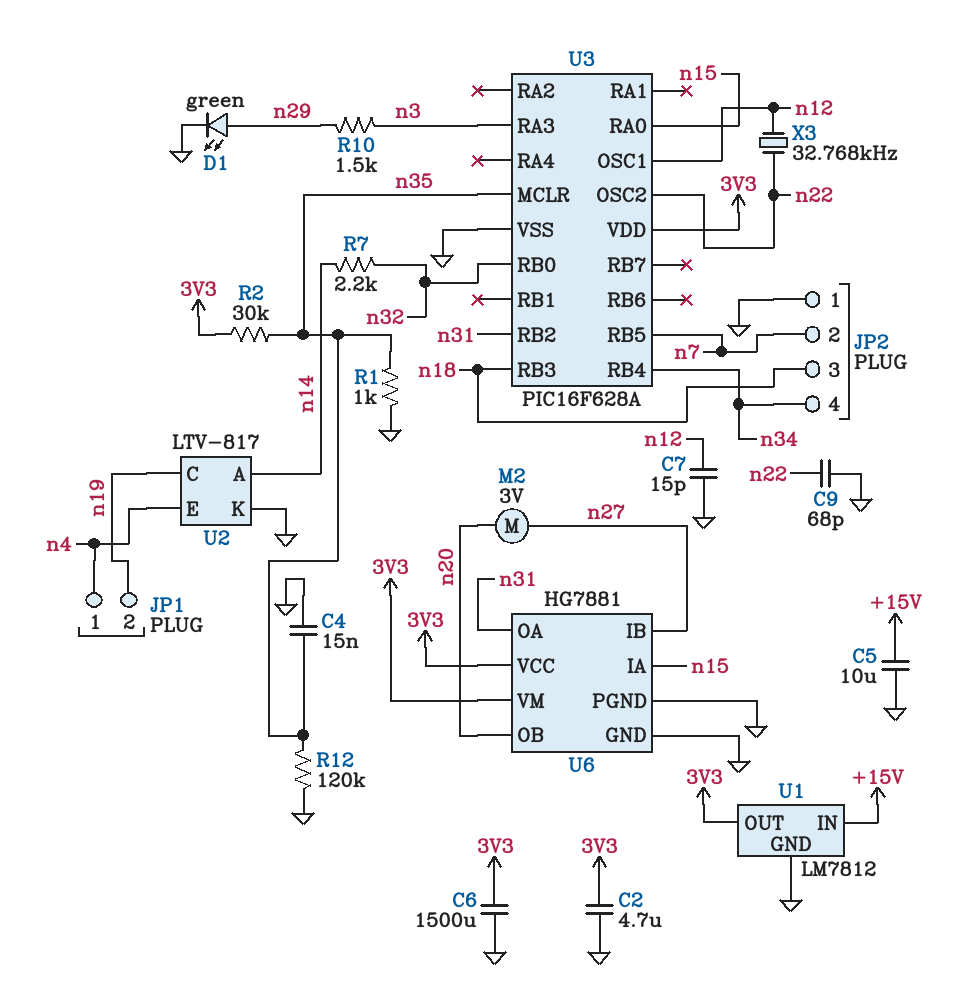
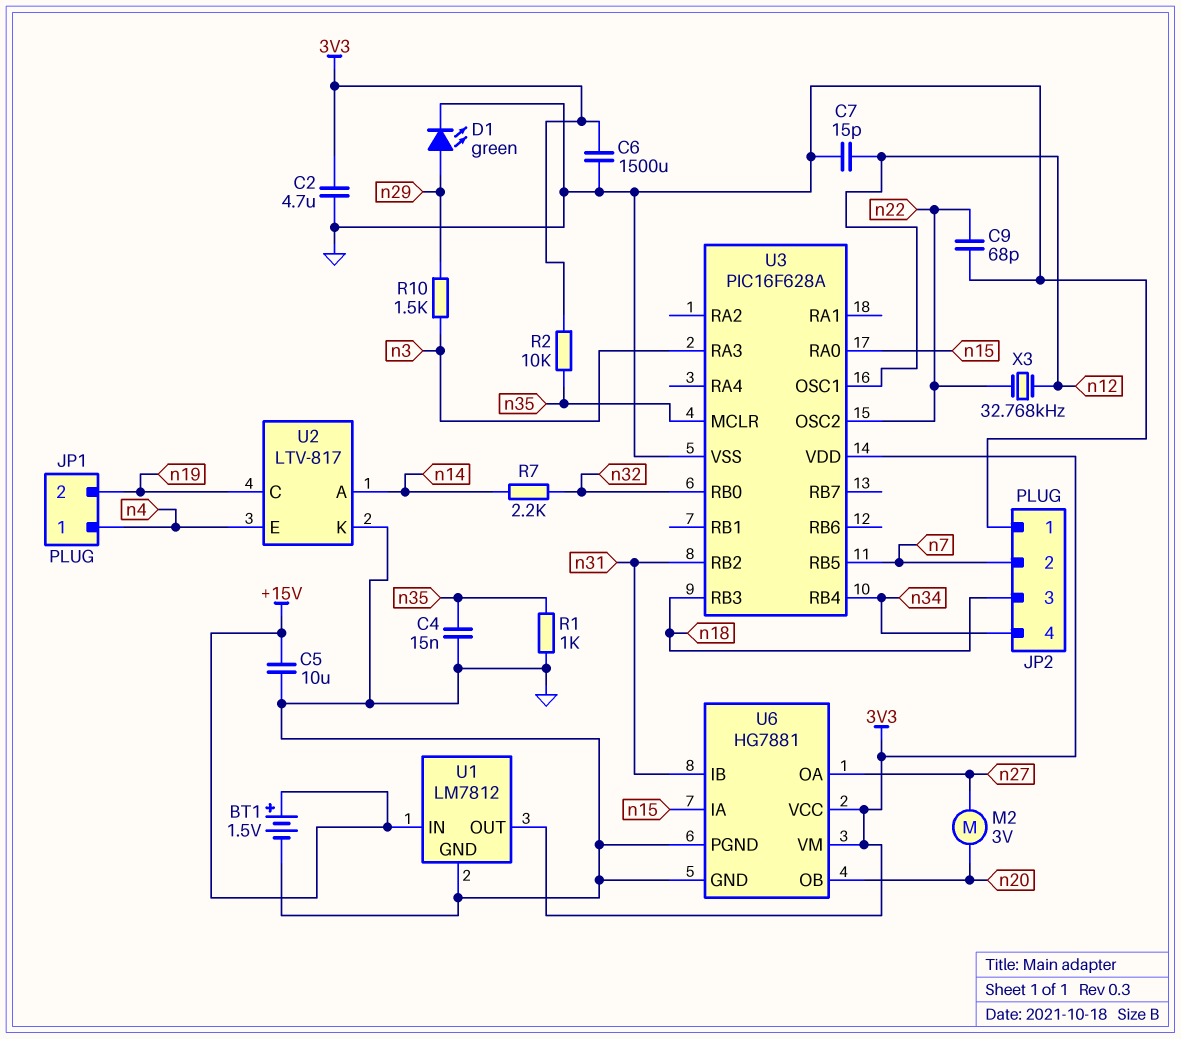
BT1: none -> 1.5V (plus +15V, minus GND)
R2: 30k (3V3, n35) -> 10k (3V3, n35)
R12: 120k (GND, n35) -> none
U6 pin IB: n27 -> n31
U6 pin OA: n31 -> n27

